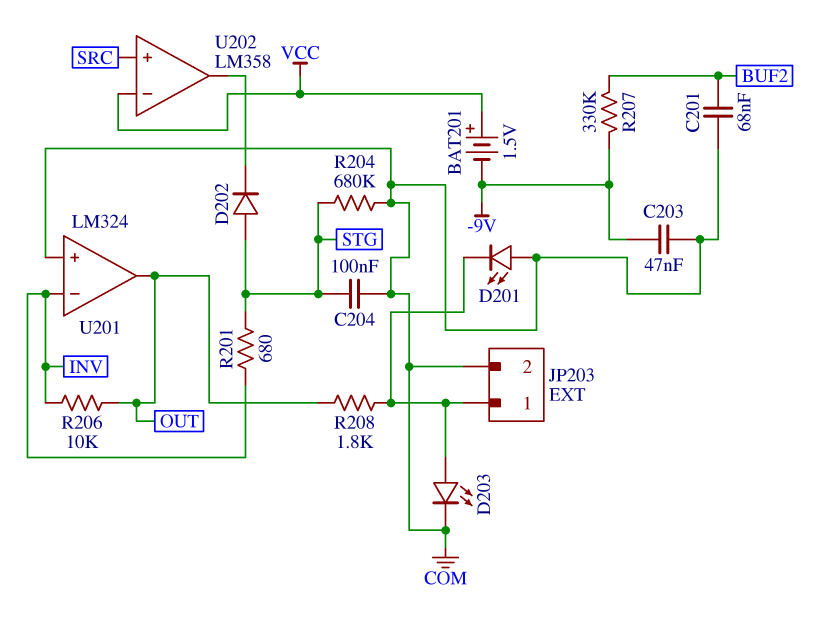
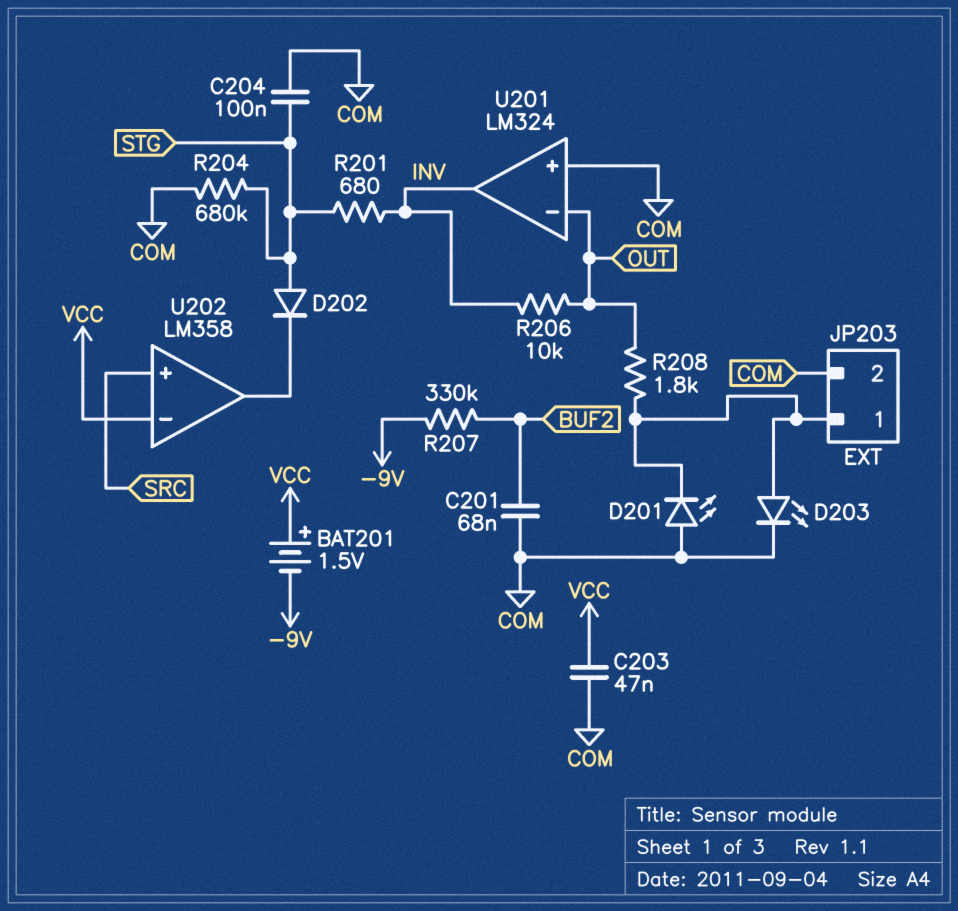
C203: 47nF (-9V, COM) -> 47nF (COM, VCC)
U201 pin in-: INV -> OUT
U201 pin out: OUT -> INV

